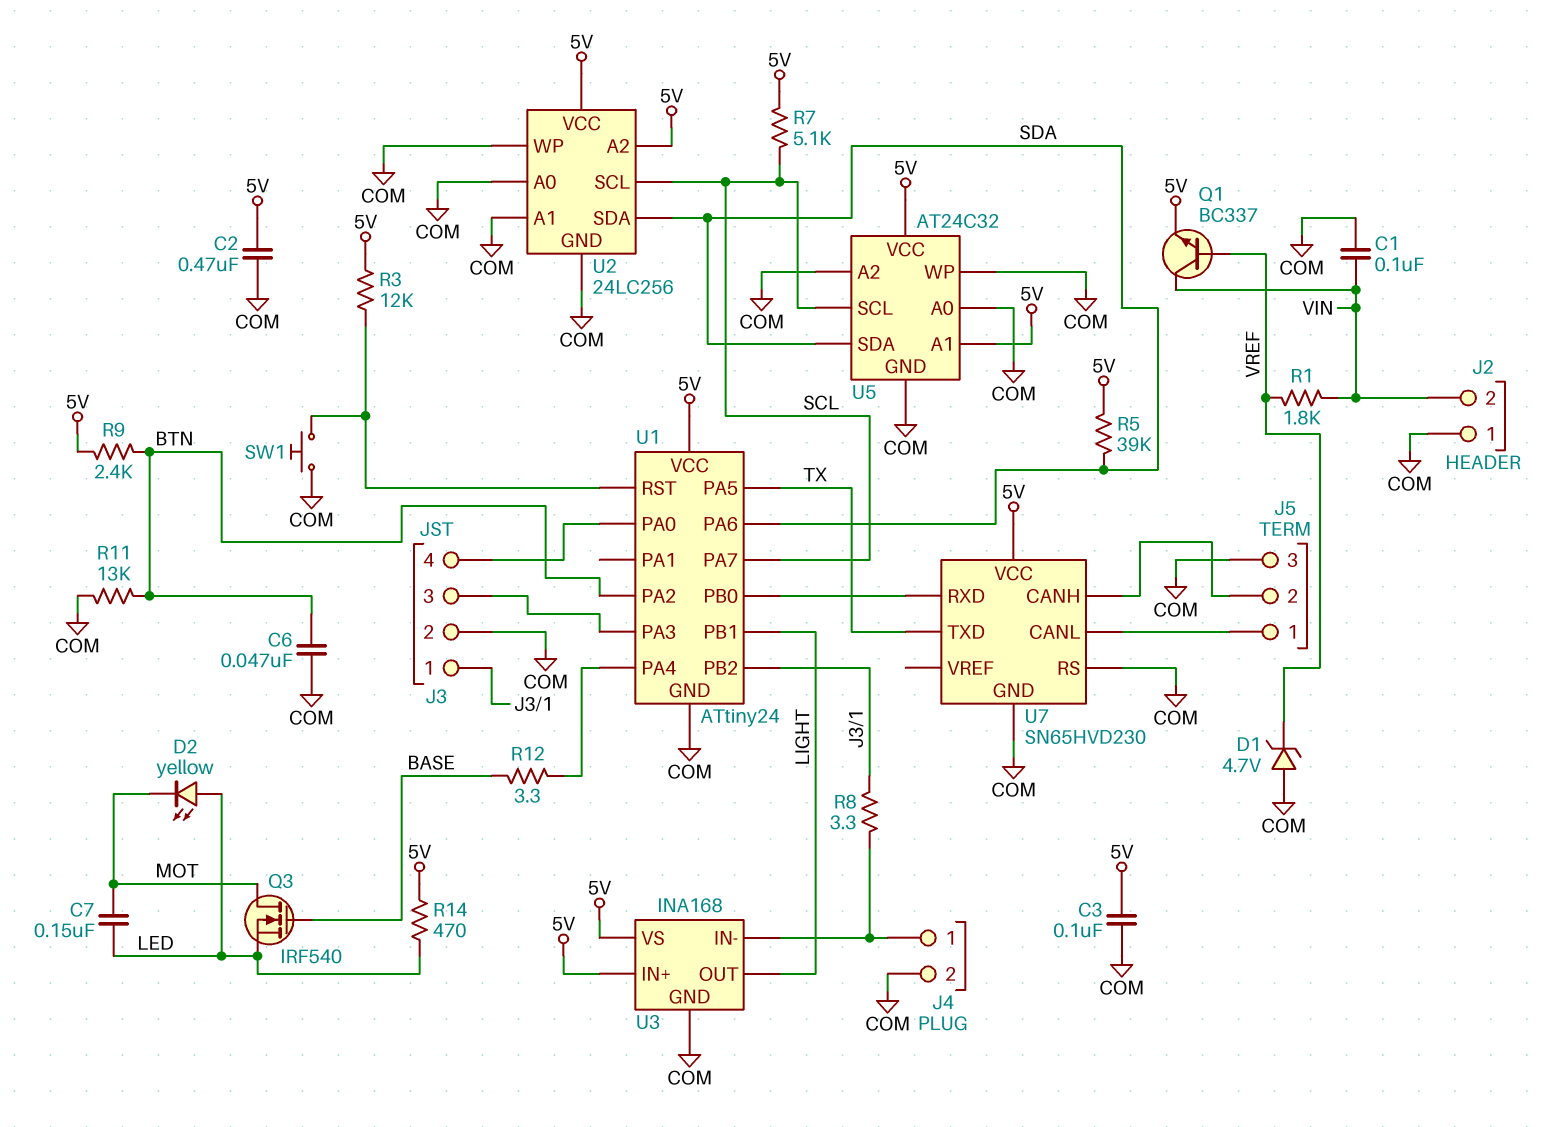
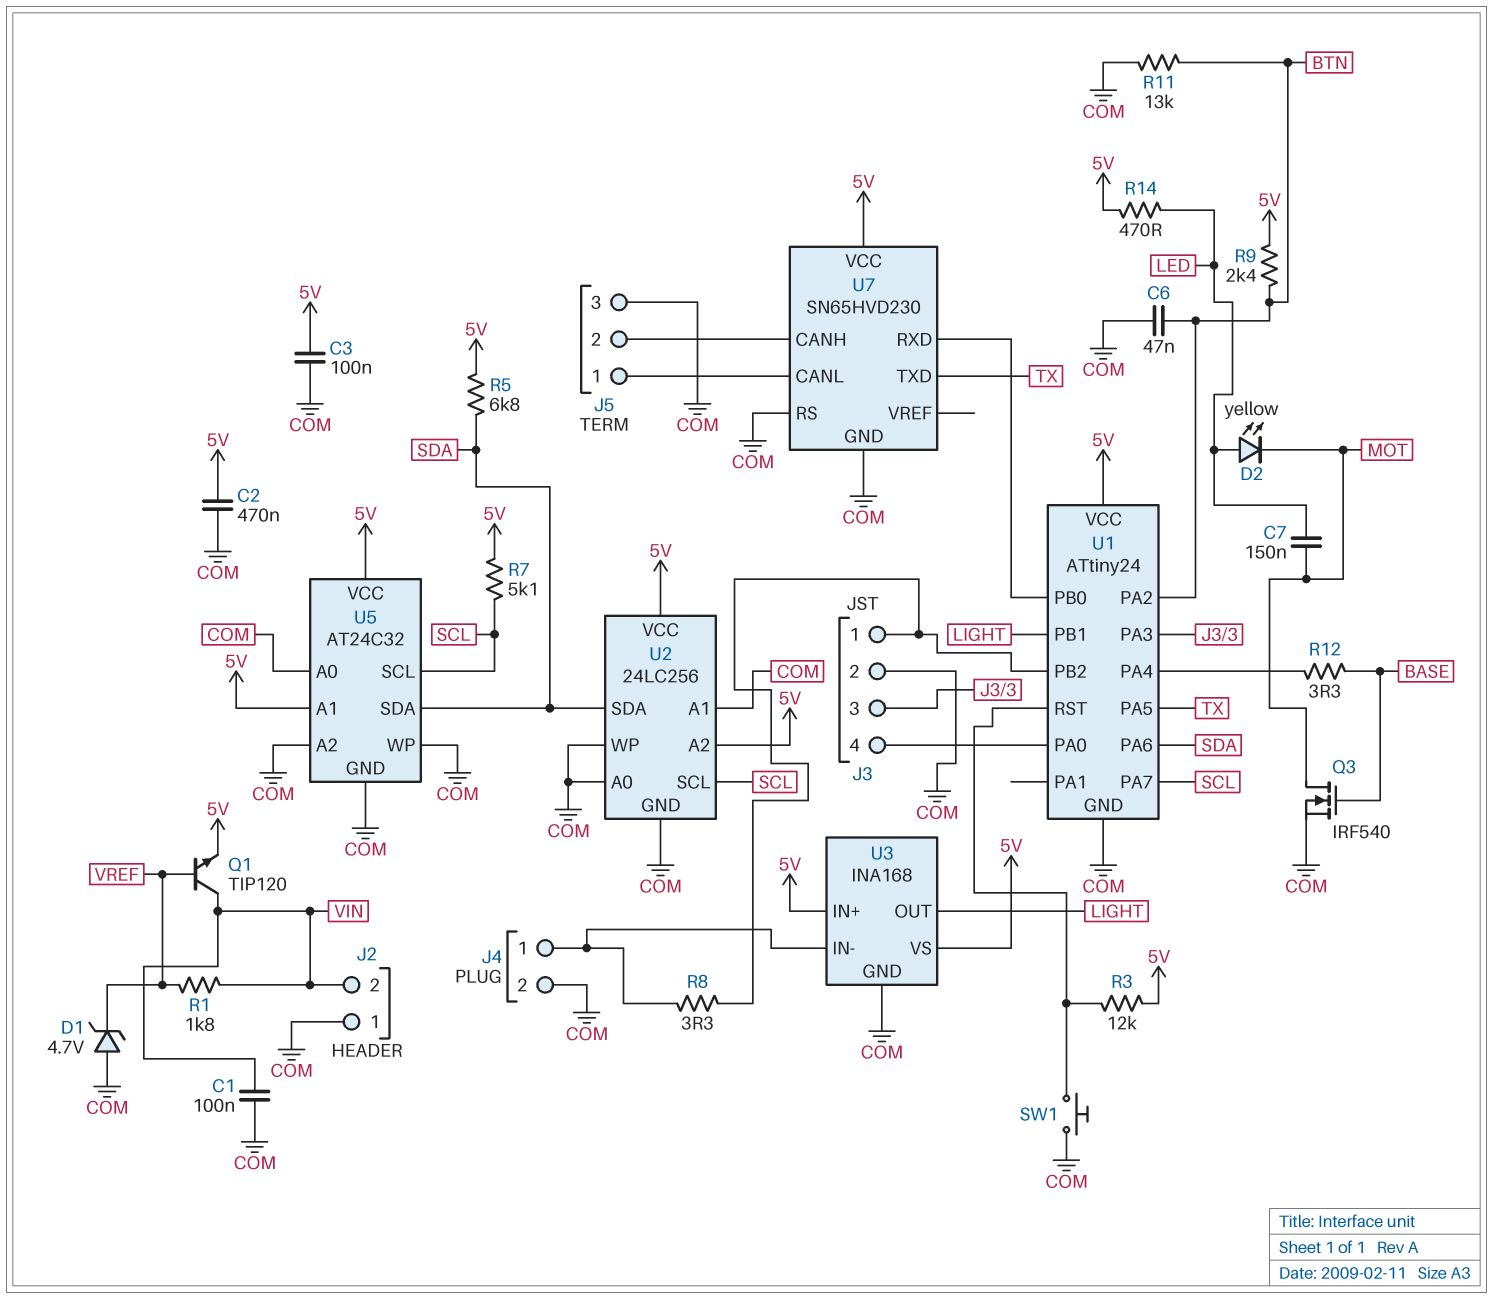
Q1: NPN BC337 (B VREF, C VIN, E 5V) -> NPN TIP120 (B VREF, C VIN, E 5V)
Q3: NMOS IRF540 (G BASE, D MOT, S LED) -> NMOS IRF540 (G BASE, D MOT, S COM)
R5: 39k (5V, SDA) -> 6.8k (5V, SDA)

